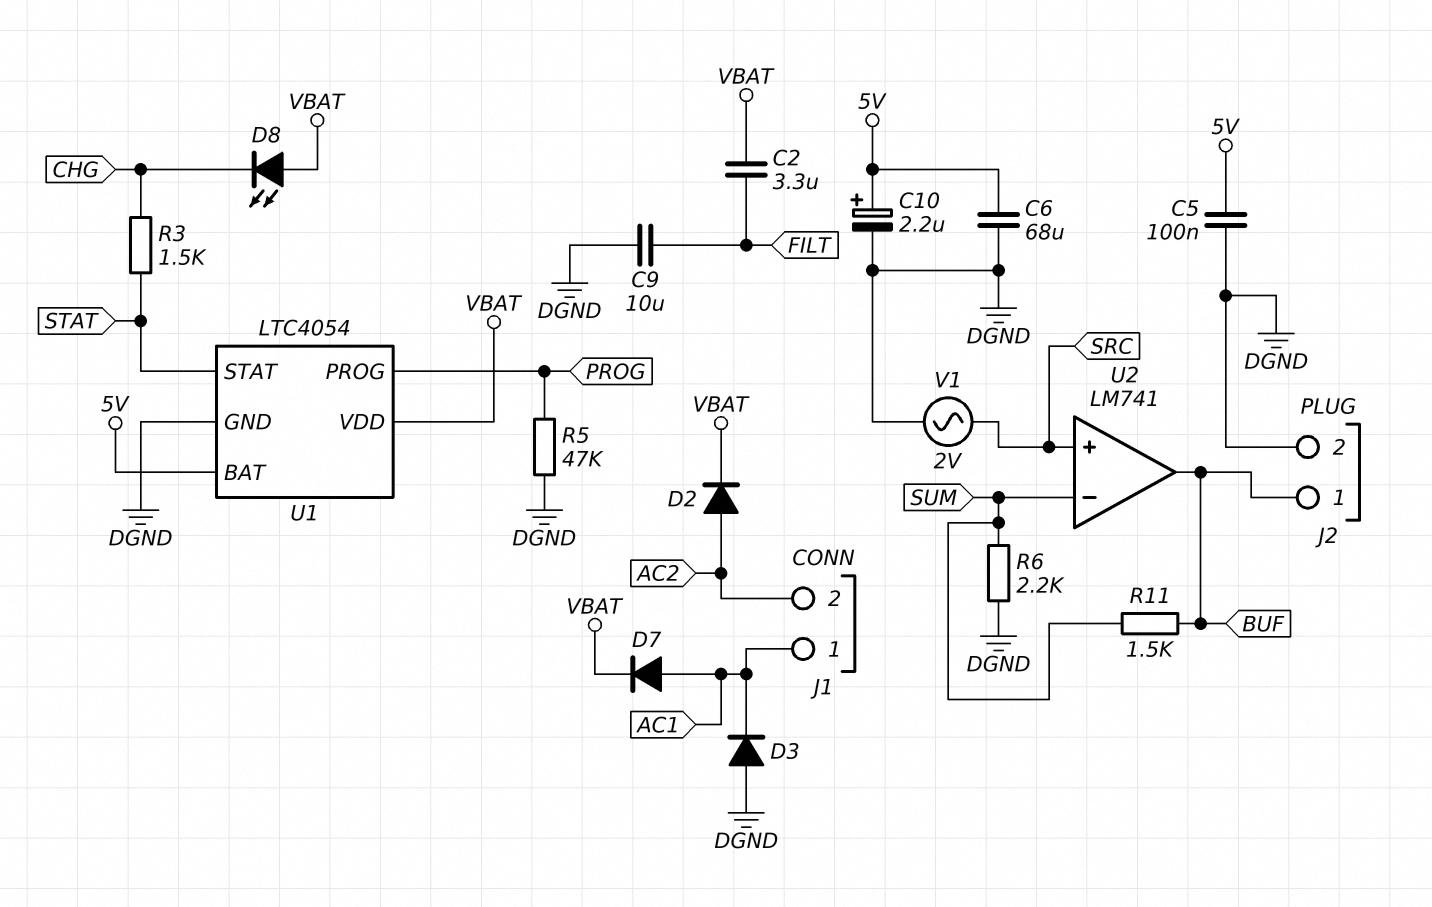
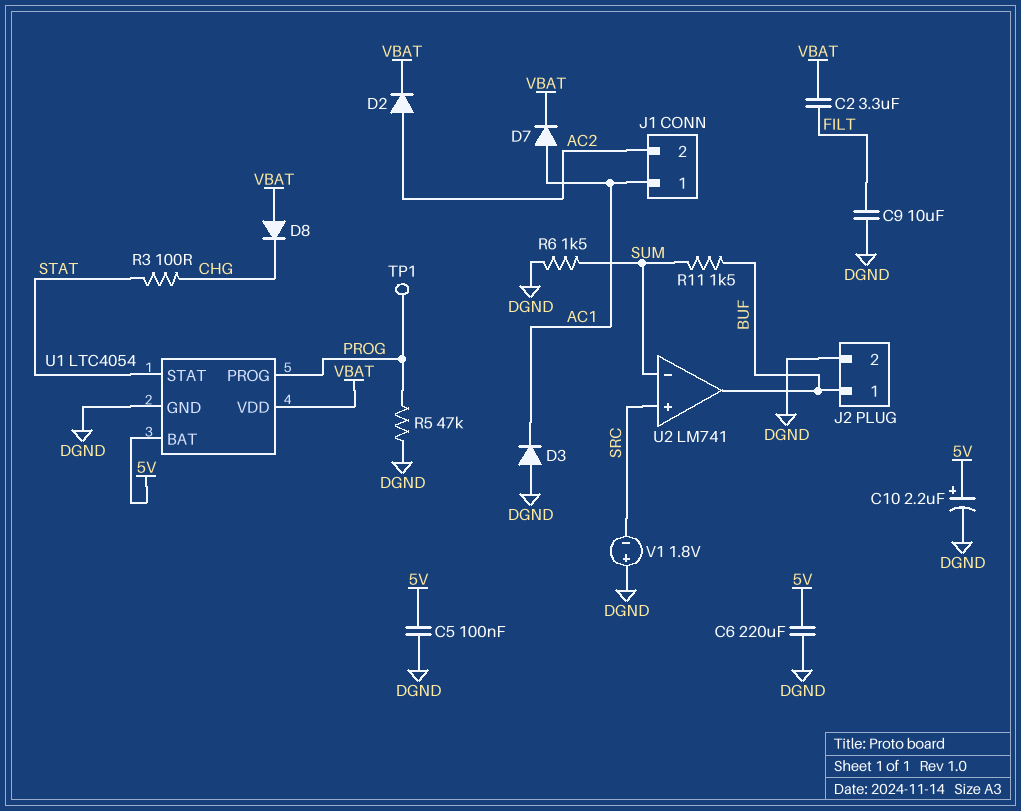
C6: 68uF (5V, DGND) -> 220uF (5V, DGND)
D8: LED (A VBAT, K CHG) -> diode (A VBAT, K CHG)
R3: 1.5k (CHG, STAT) -> 100 (CHG, STAT)
R6: 2.2k (DGND, SUM) -> 1.5k (DGND, SUM)
TP1: none -> test point (PROG)
V1: AC 2V (DGND, SRC) -> 1.8V (plus DGND, minus SRC)

